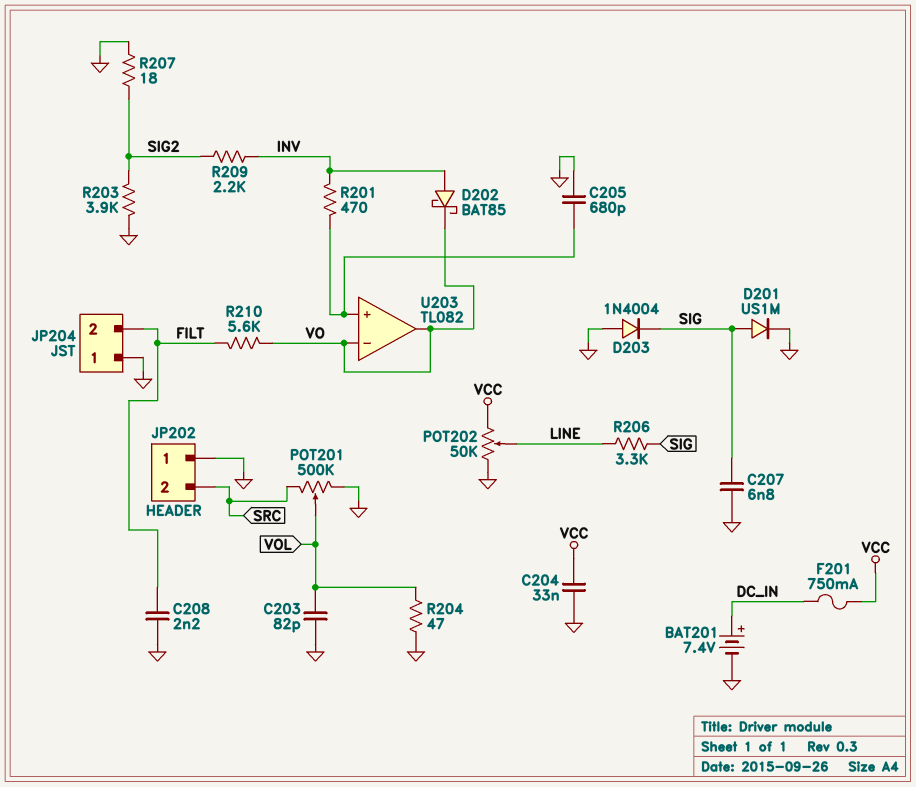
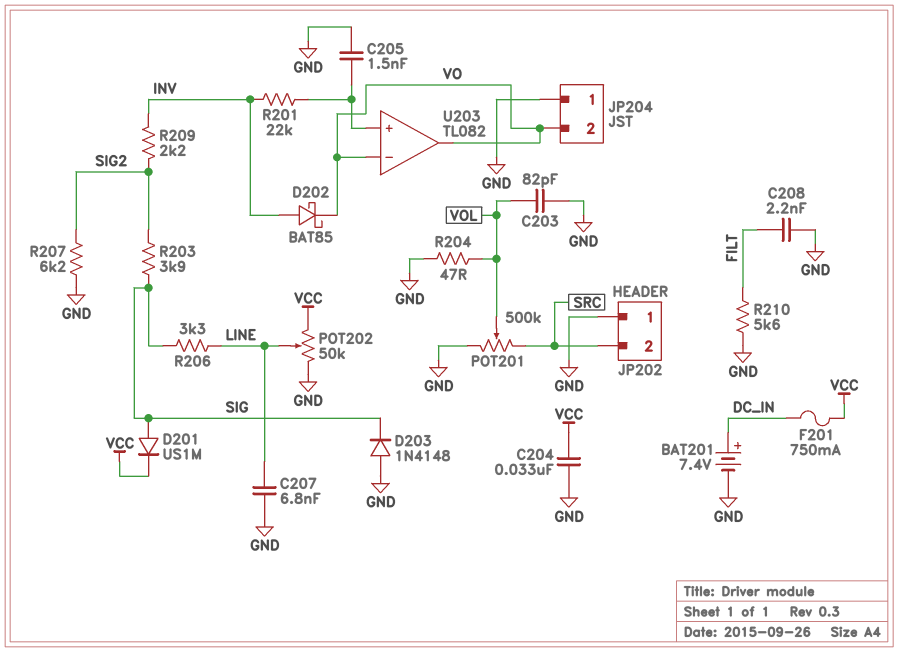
C205: 680pF (GND, U203/in+) -> 1.5nF (GND, U203/in+)
C207: 6.8nF (GND, SIG) -> 6.8nF (GND, LINE)
D201: diode US1M (A SIG, K GND) -> diode US1M (A SIG, K VCC)
D203: diode 1N4004 (A GND, K SIG) -> diode 1N4148 (A GND, K SIG)
JP204 pin 2: FILT -> VO
R201: 470 (INV, U203/in+) -> 22k (INV, U203/in+)
R203: 3.9k (GND, SIG2) -> 3.9k (SIG, SIG2)
R207: 18 (GND, SIG2) -> 6.2k (GND, SIG2)
R210: 5.6k (FILT, VO) -> 5.6k (FILT, GND)

